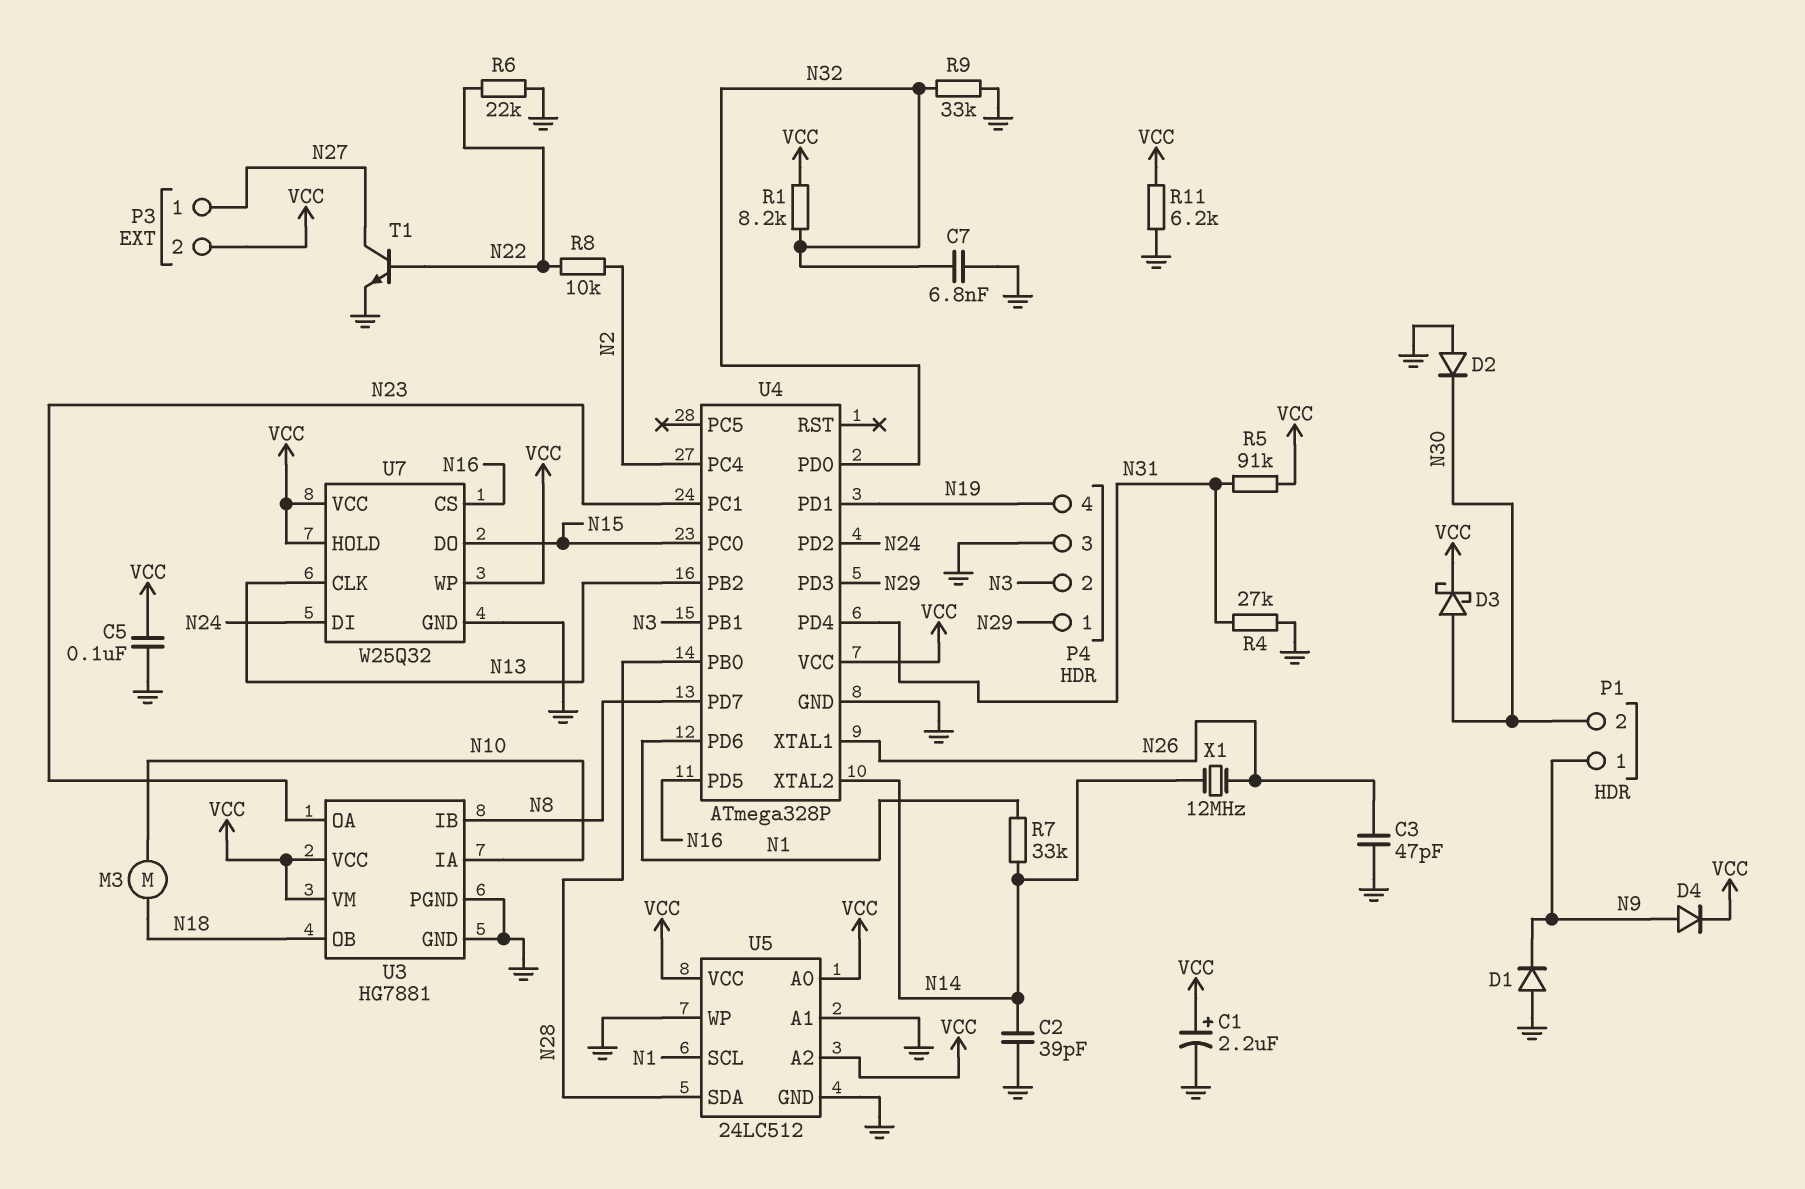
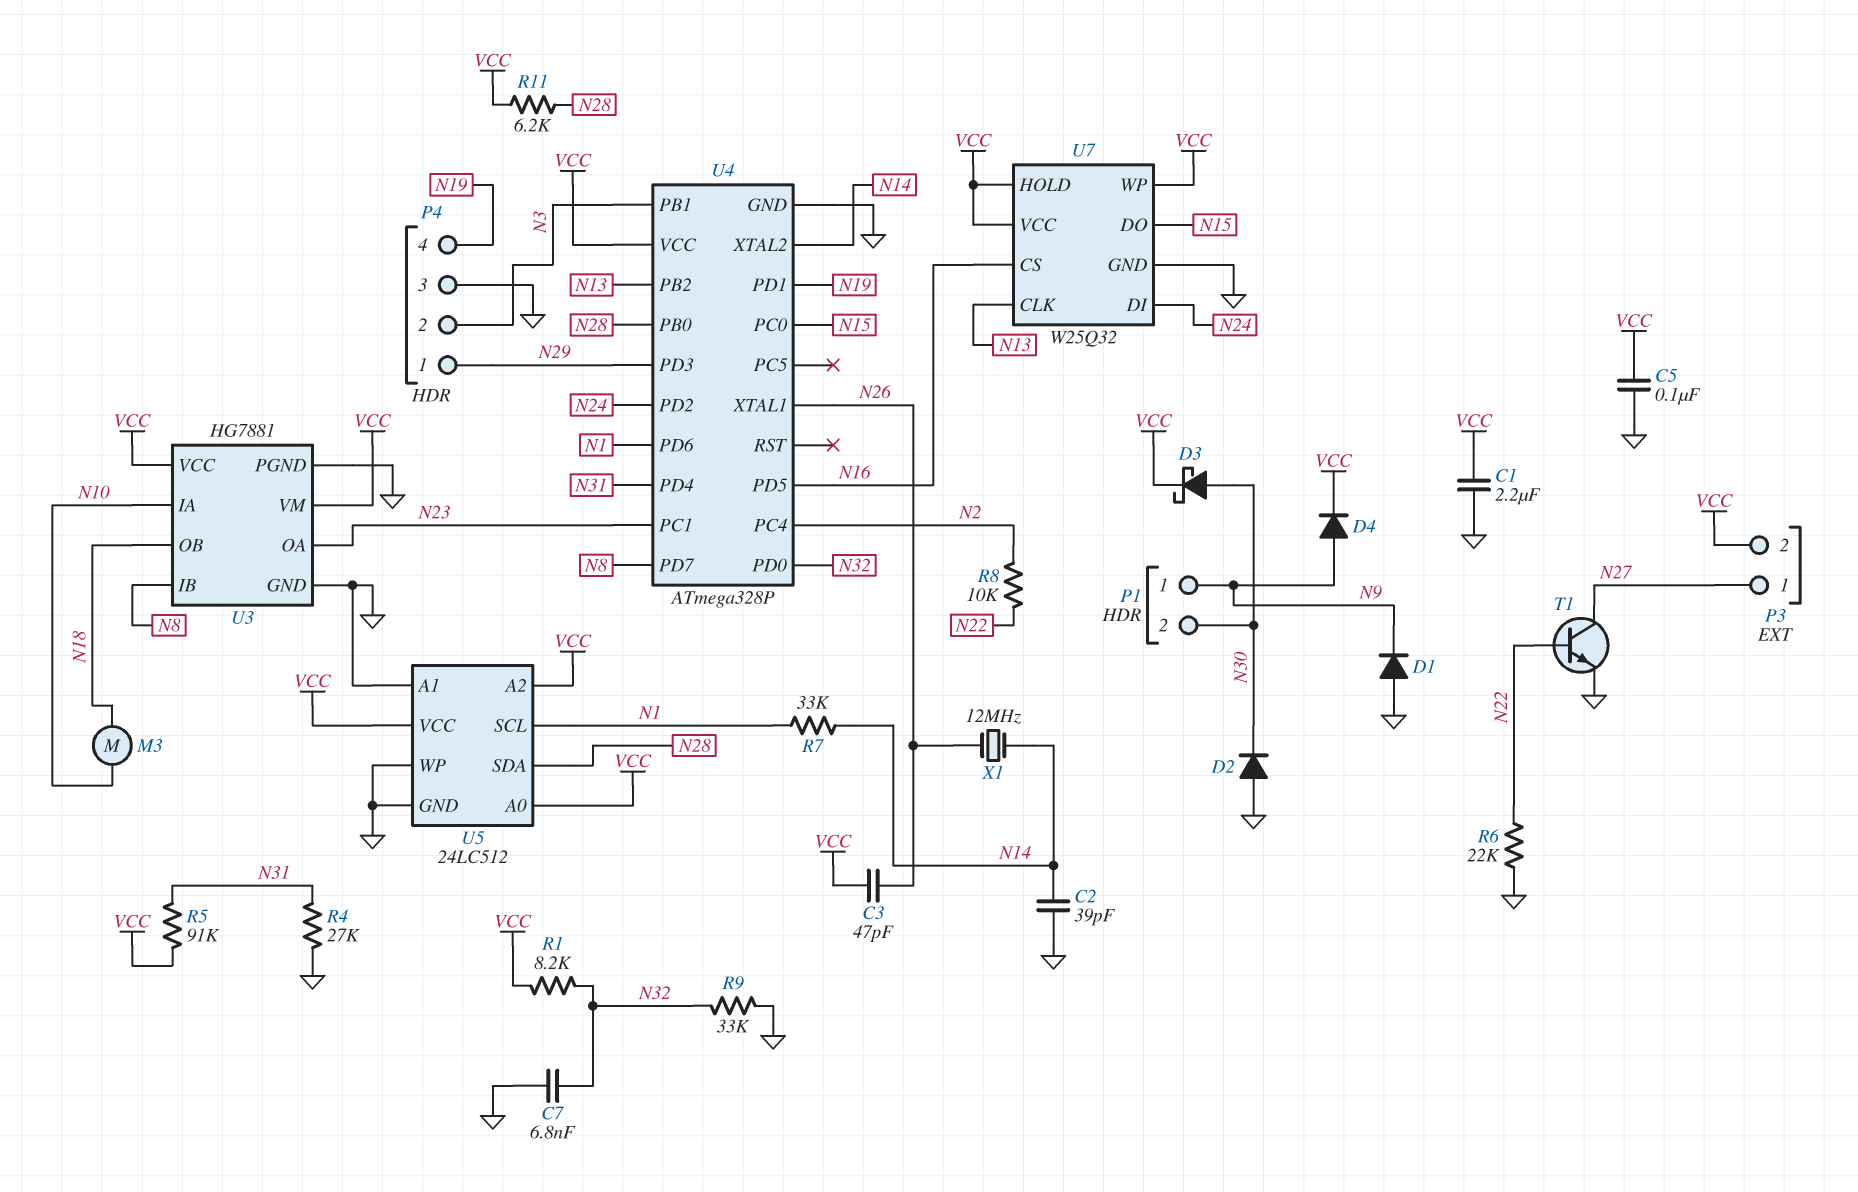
C1: 2.2uF (plus VCC, minus GND) -> 2.2uF (GND, VCC)
C3: 47pF (GND, N26) -> 47pF (N26, VCC)
R11: 6.2k (GND, VCC) -> 6.2k (N28, VCC)

